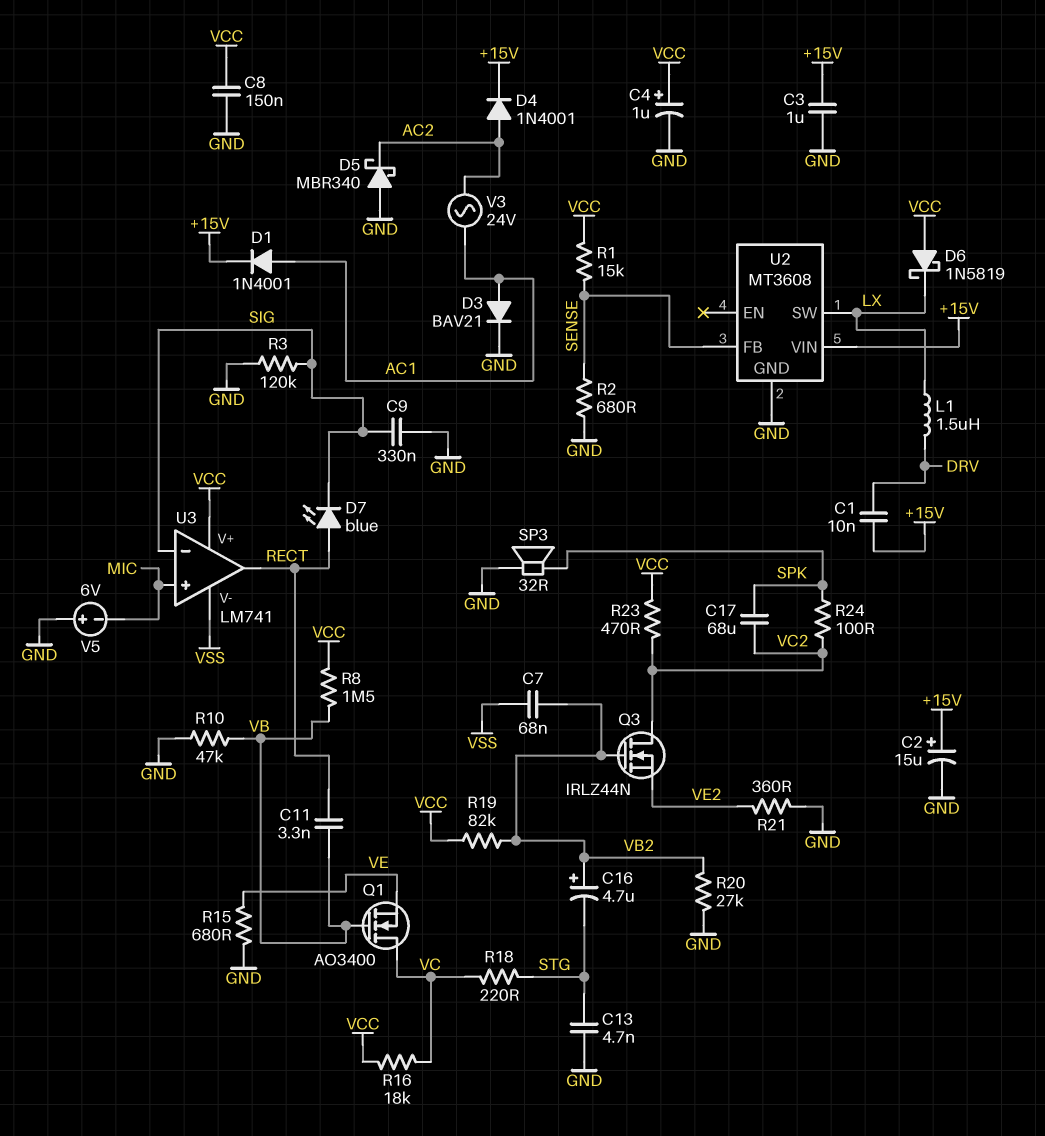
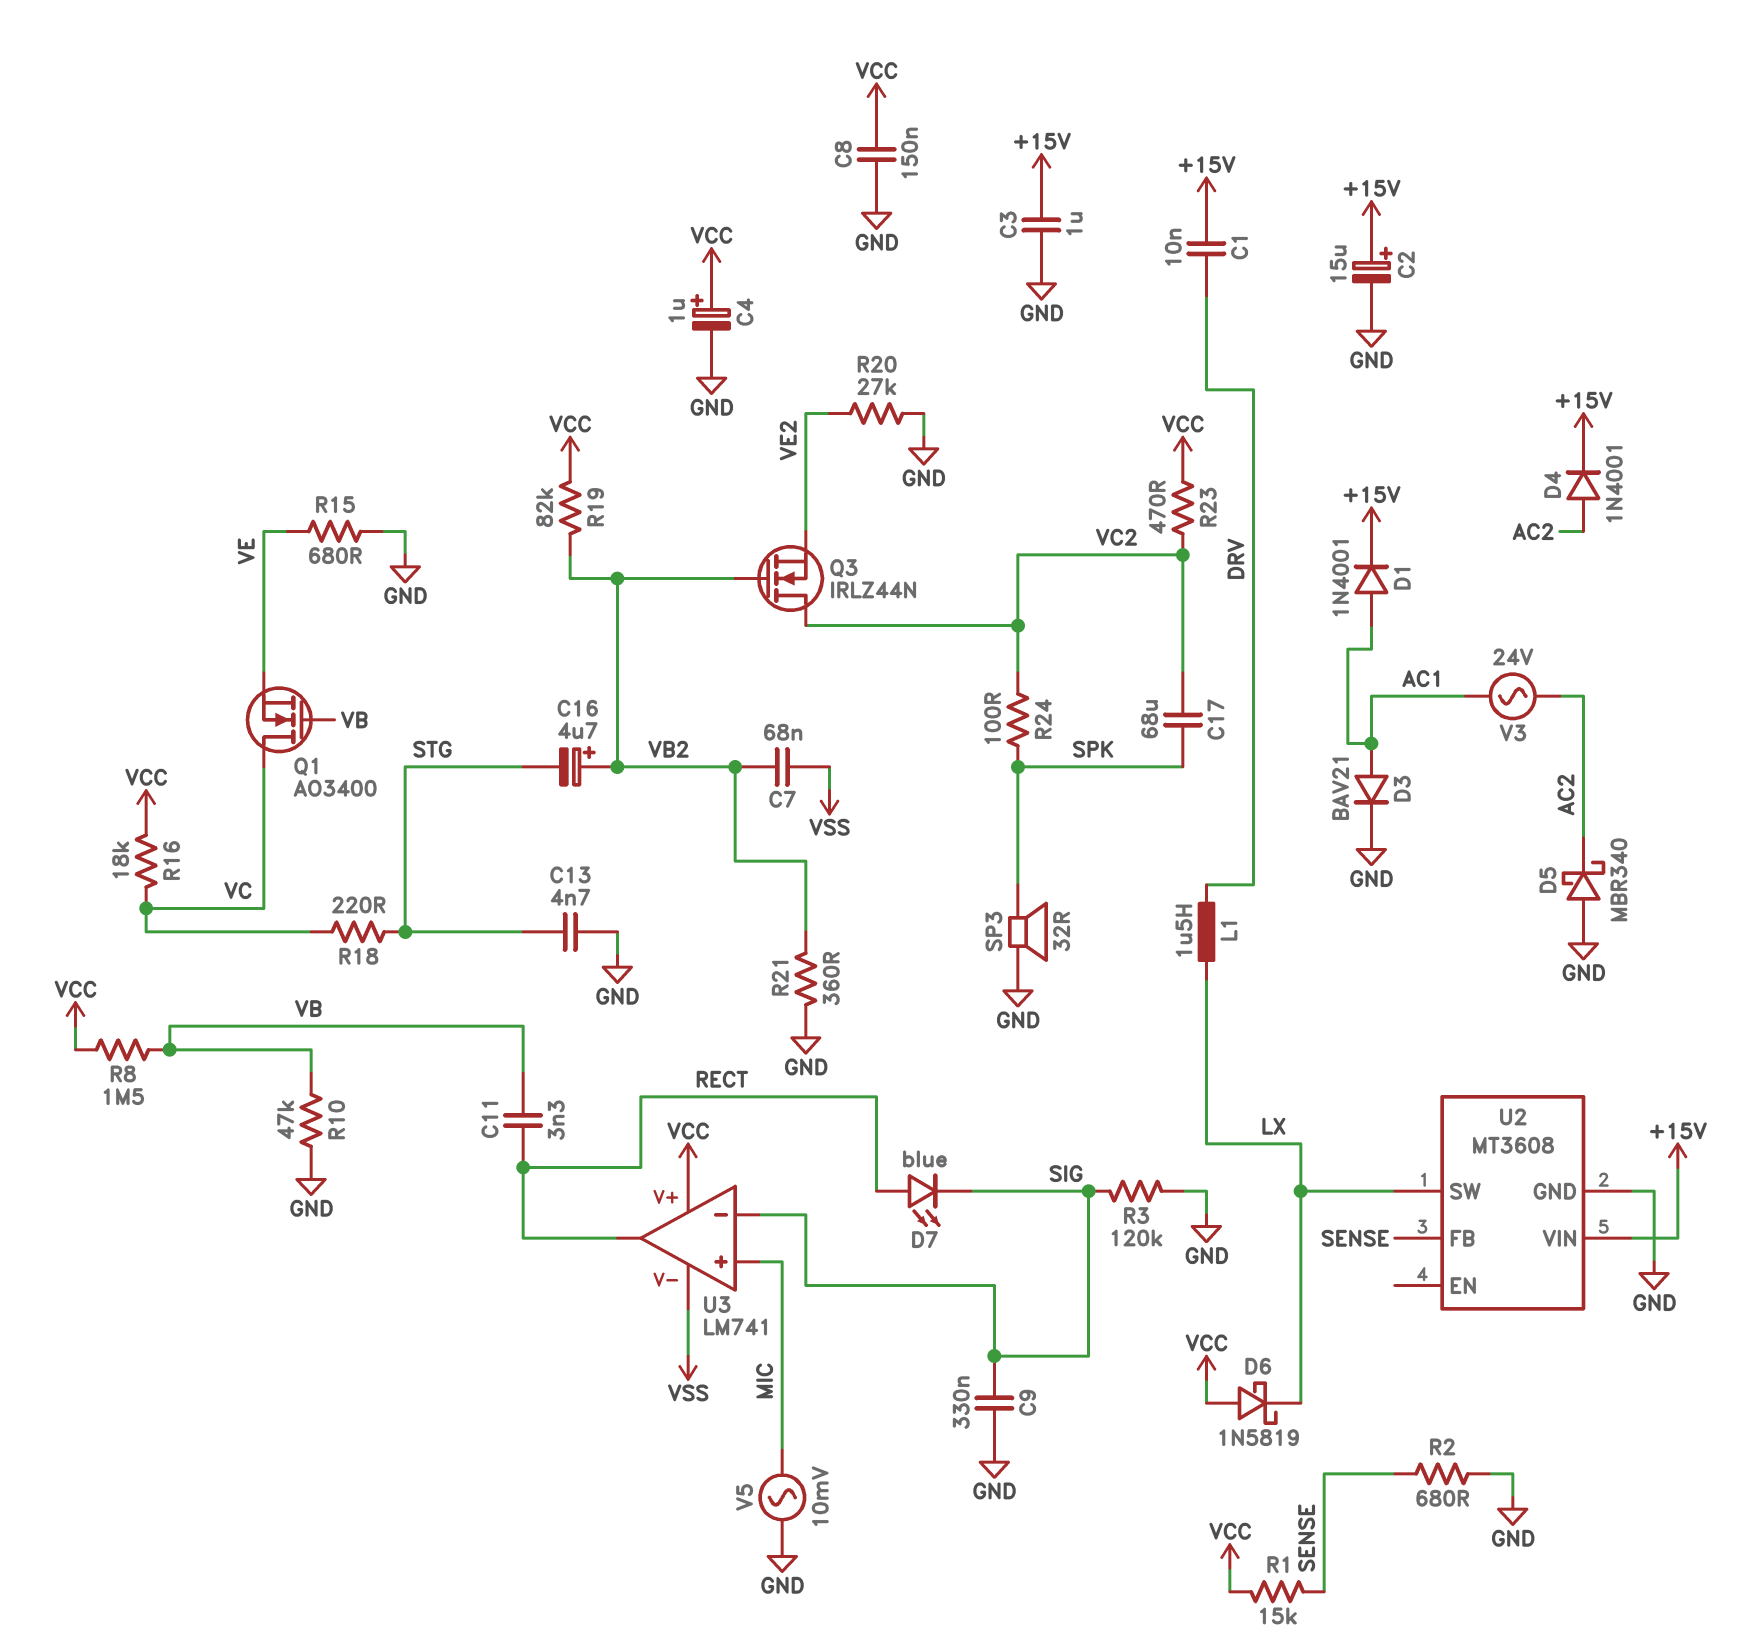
R20: 27k (GND, VB2) -> 27k (GND, VE2)
R21: 360 (GND, VE2) -> 360 (GND, VB2)
V5: 6V (plus GND, minus MIC) -> AC 10mV (GND, MIC)

